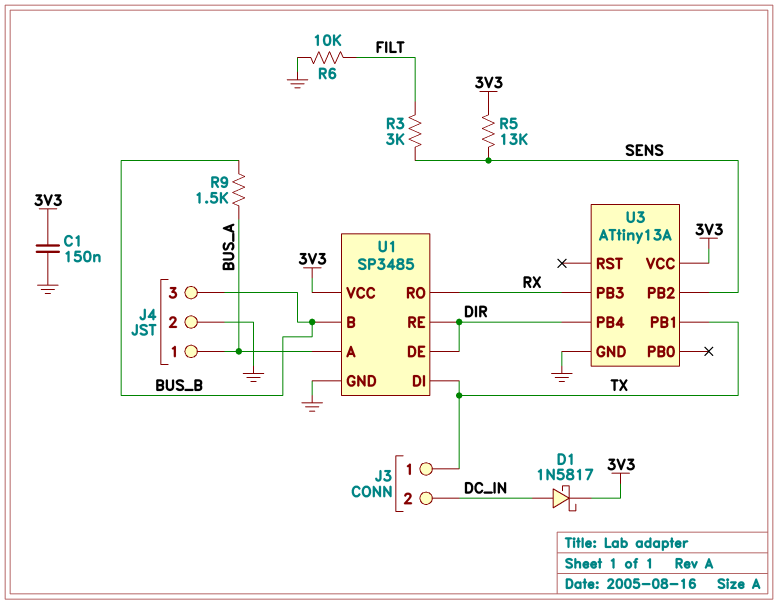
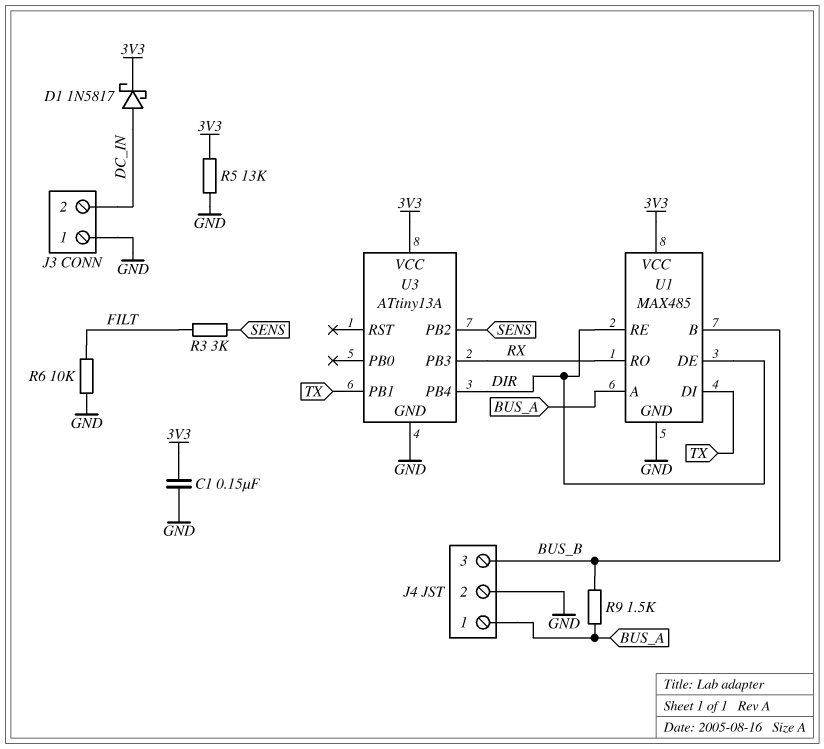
J3 pin 1: TX -> GND
R5: 13k (3V3, SENS) -> 13k (3V3, GND)
U1: SP3485 -> MAX485

